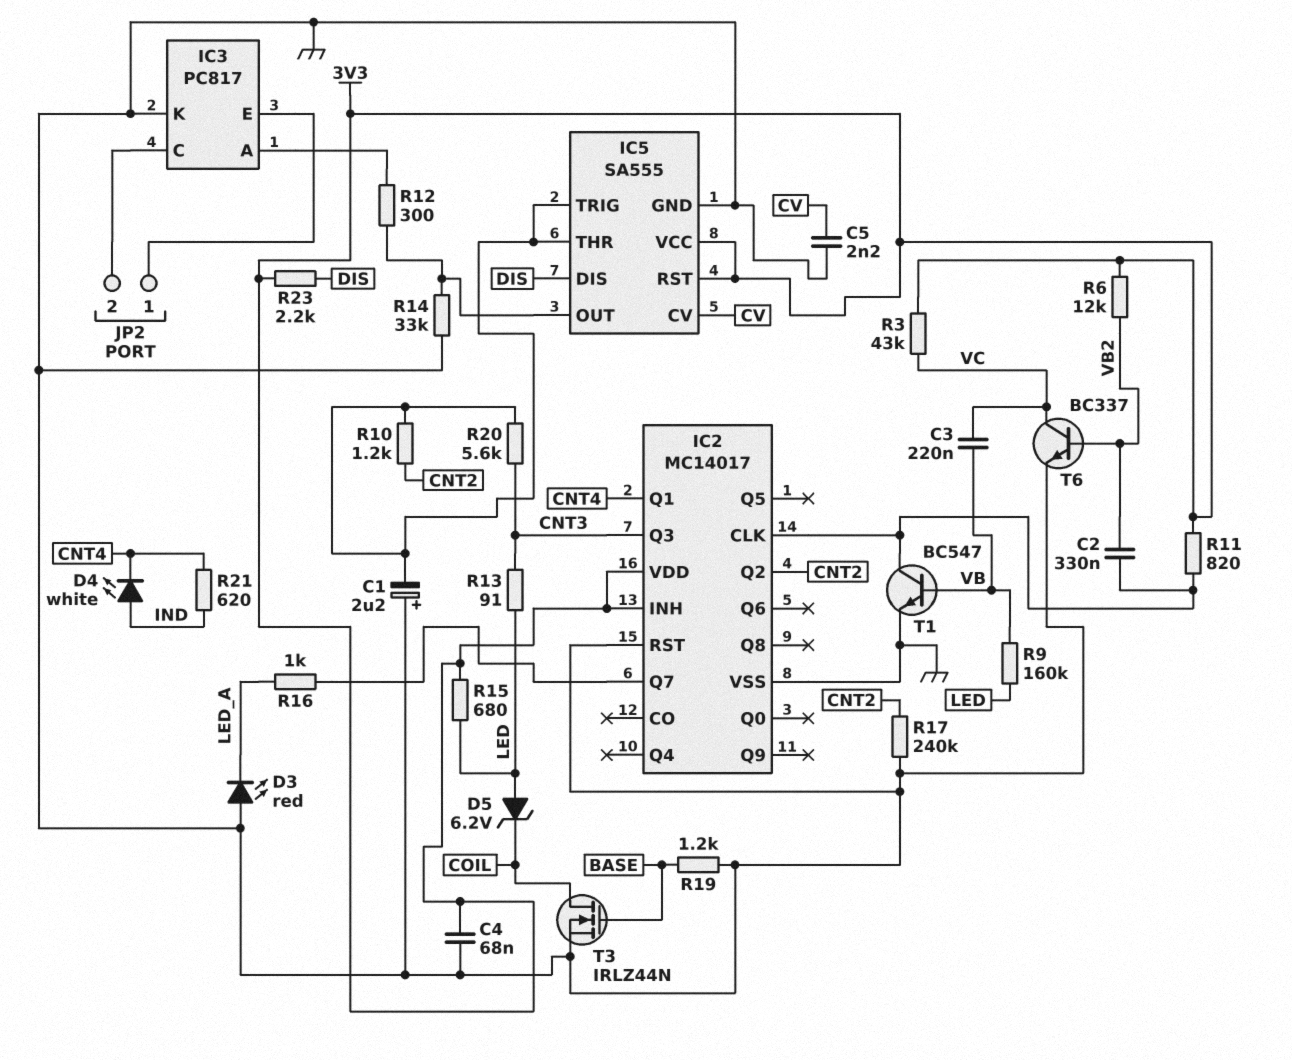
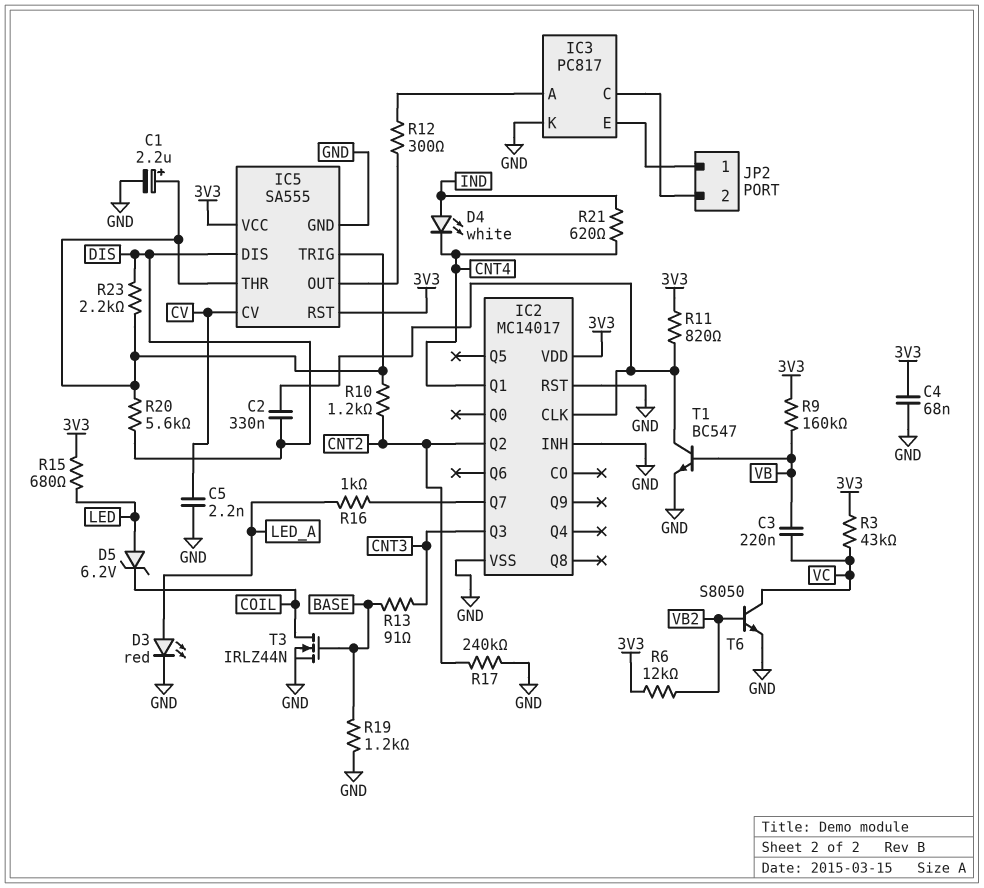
C1: 2.2uF (plus GND, minus IC5/THR) -> 2.2uF (plus IC5/THR, minus GND)
C2: 330nF (IC2/CLK, VB2) -> 330nF (DIS, IC2/CLK)
D3: LED red (A GND, K LED_A) -> LED red (A LED_A, K GND)
IC2 pin INH: 3V3 -> GND
R9: 160k (LED, VB) -> 160k (3V3, VB)
R13: 91 (CNT3, LED) -> 91 (BASE, CNT3)
R14: 33k (GND, IC5/OUT) -> none
R20: 5.6k (CNT3, IC5/THR) -> 5.6k (DIS, IC5/THR)
R23: 2.2k (3V3, DIS) -> 2.2k (DIS, IC5/THR)
T6: NPN BC337 (B VB2, C VC, E GND) -> NPN S8050 (B VB2, C VC, E GND)

